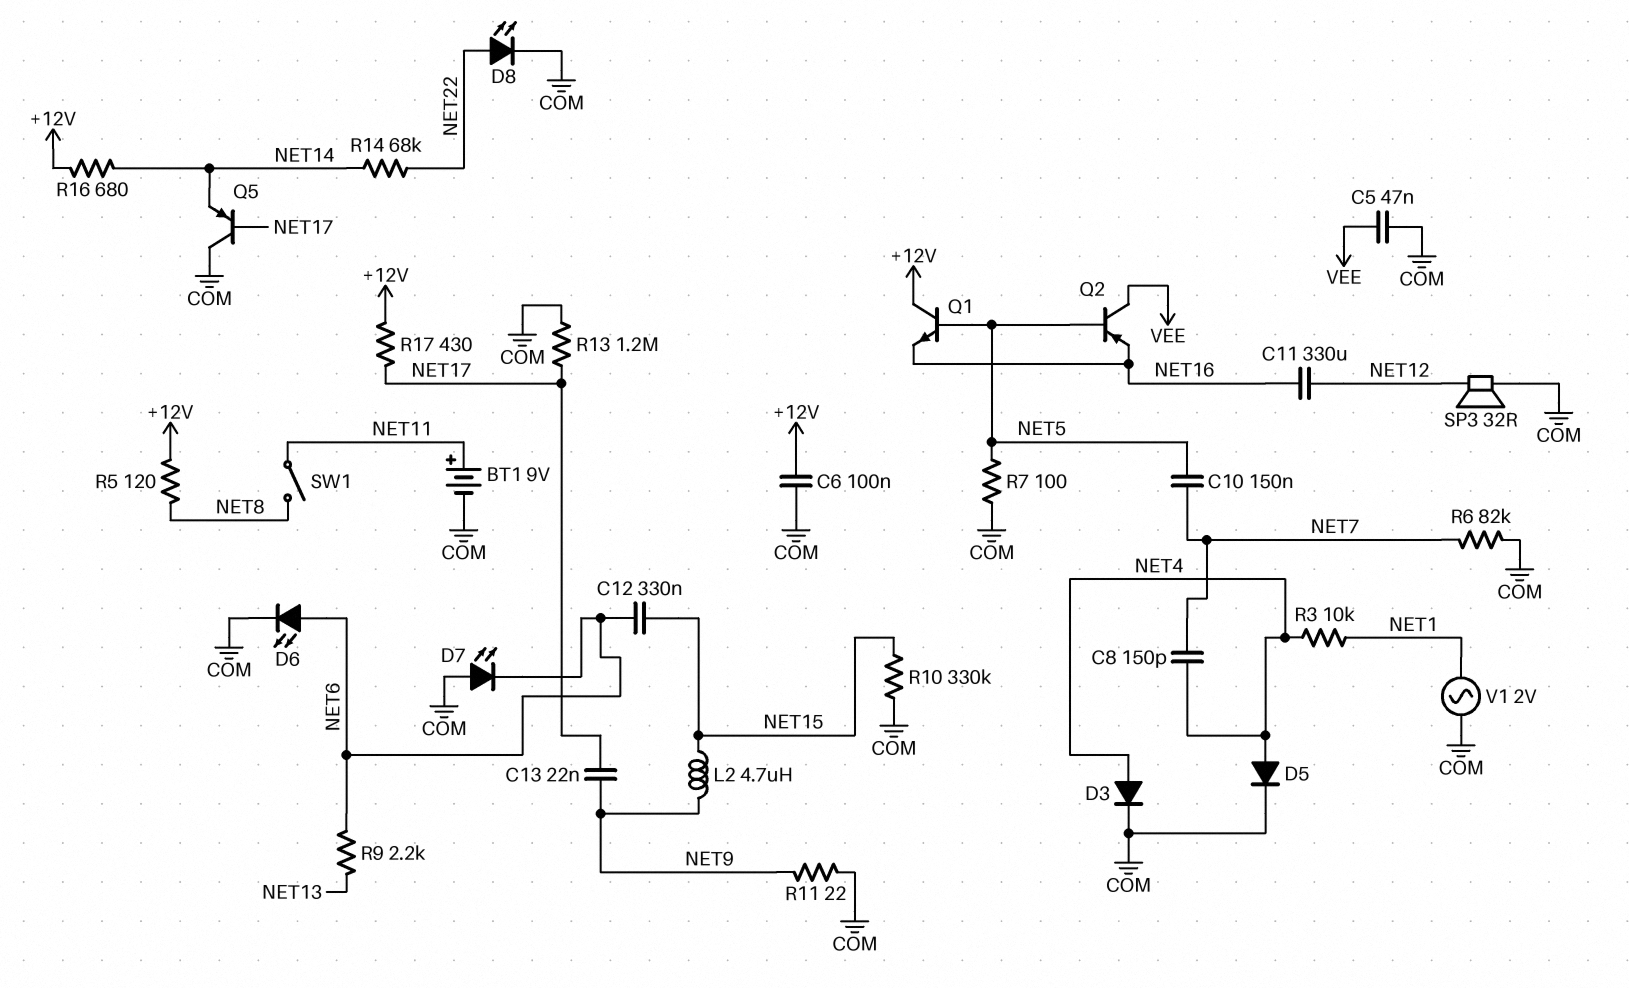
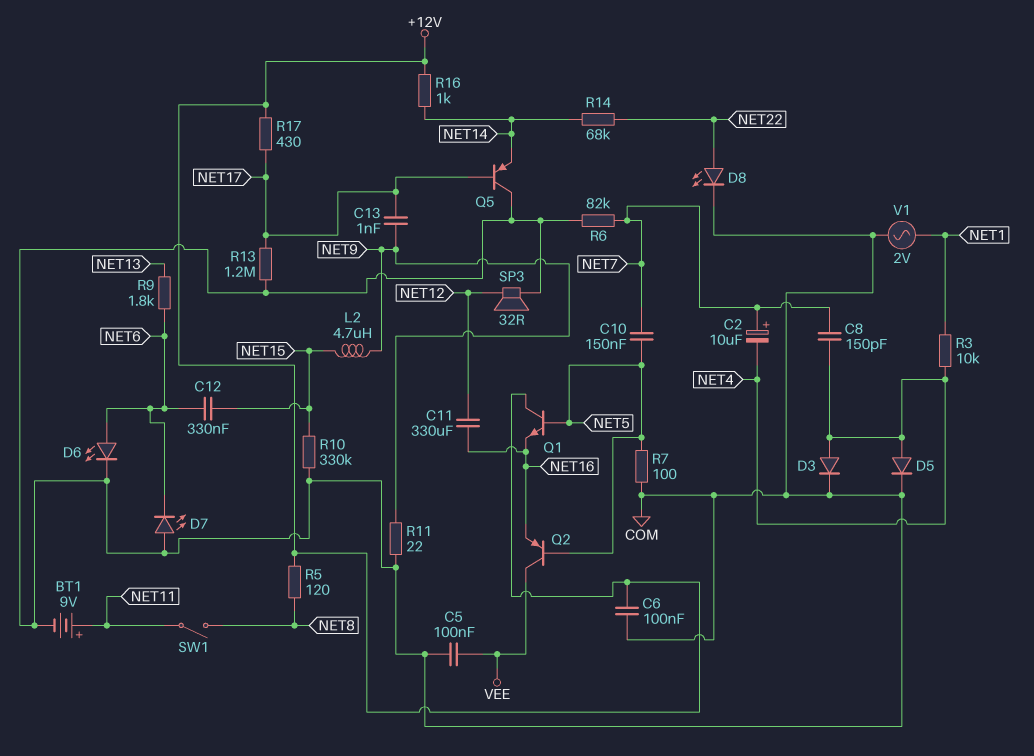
C2: none -> 10uF (plus NET7, minus NET4)
C5: 47nF (COM, VEE) -> 100nF (COM, VEE)
C13: 22nF (NET9, NET17) -> 1nF (NET9, NET17)
R9: 2.2k (NET6, NET13) -> 1.8k (NET6, NET13)
R16: 680 (+12V, NET14) -> 1k (+12V, NET14)

